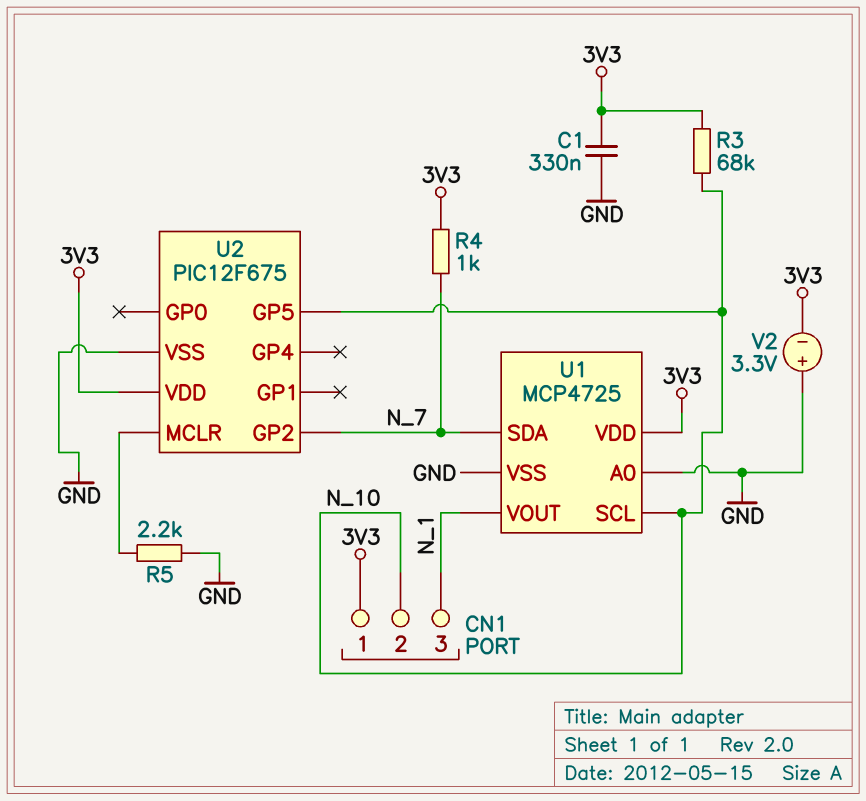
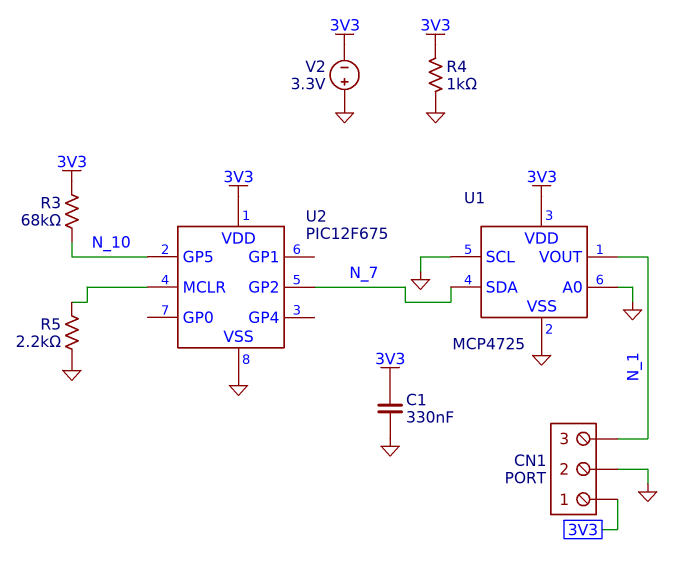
CN1 pin 2: N_10 -> GND
R4: 1k (3V3, N_7) -> 1k (3V3, GND)
U1 pin SCL: N_10 -> GND

